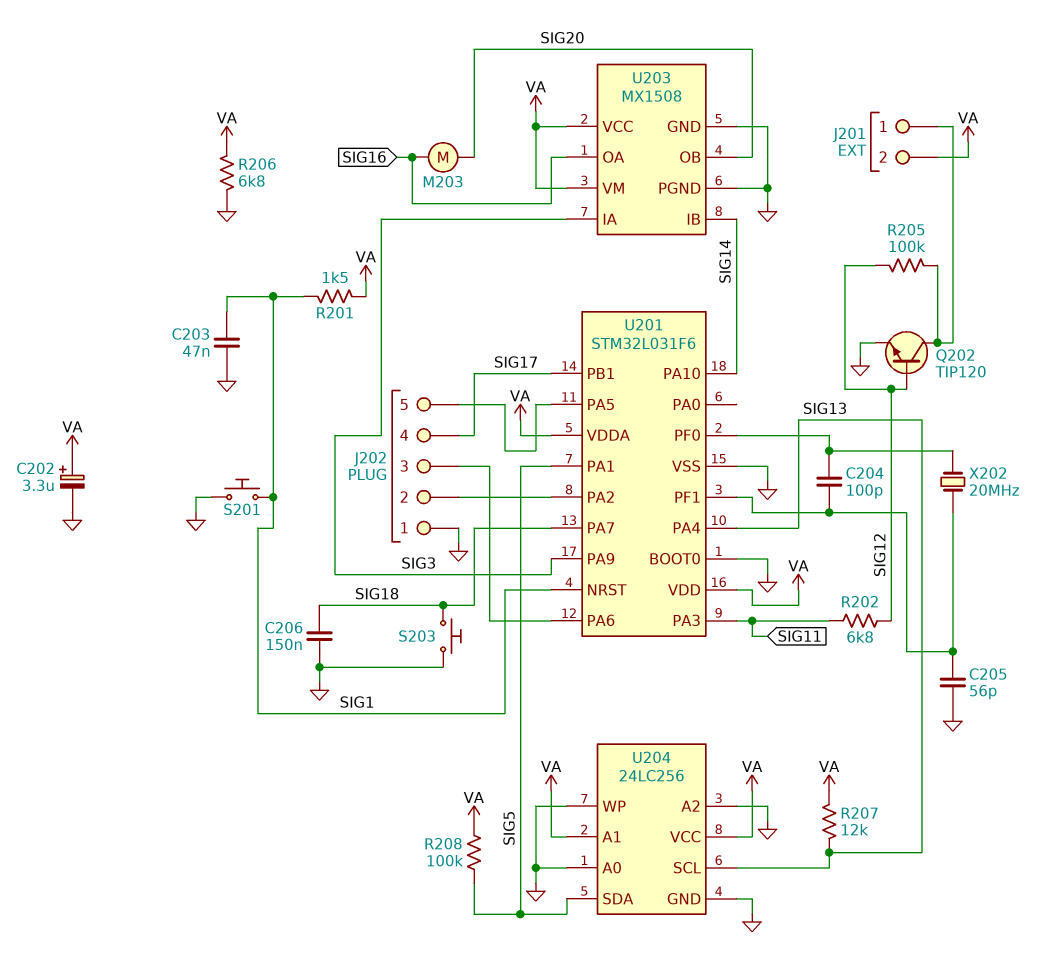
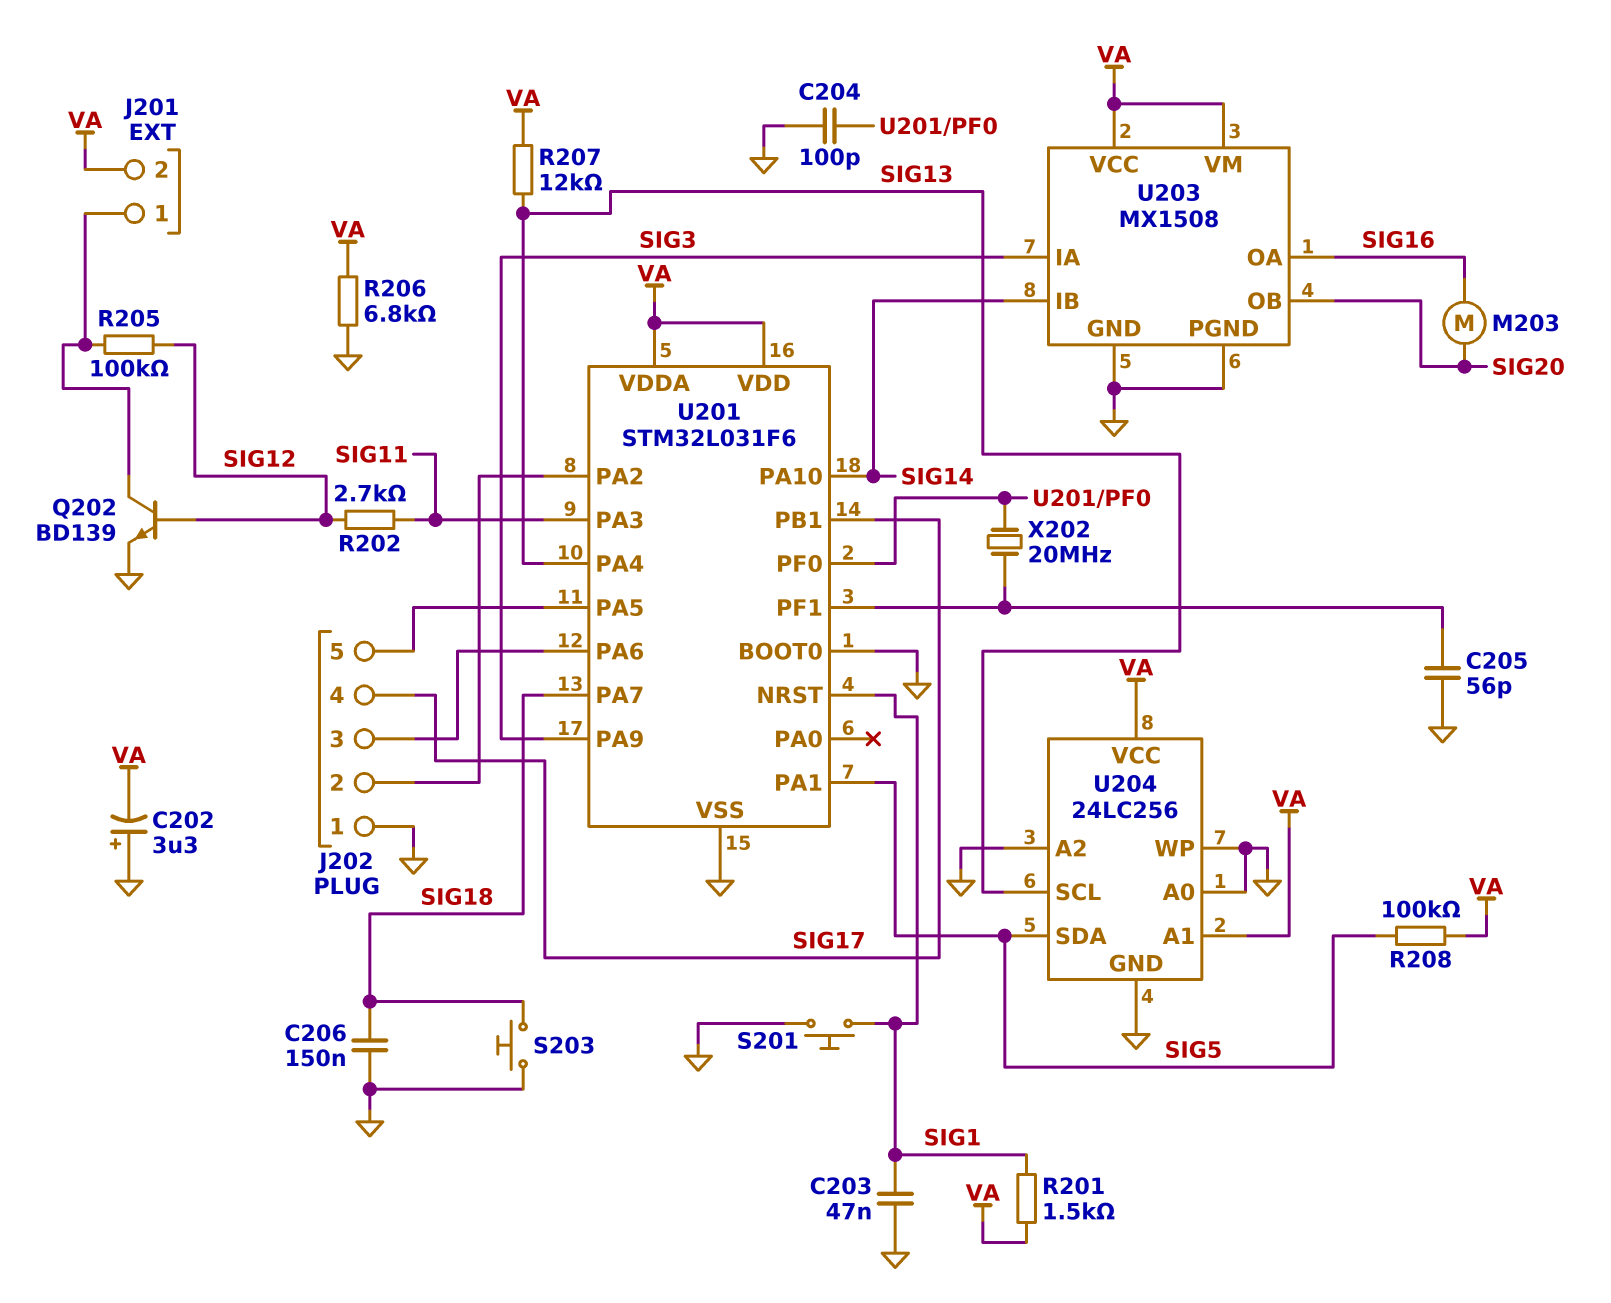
C202: 3.3uF (plus VA, minus GND) -> 3.3uF (plus GND, minus VA)
C204: 100pF (U201/PF0, U201/PF1) -> 100pF (GND, U201/PF0)
Q202: NPN TIP120 (B SIG12, C J201/1, E GND) -> NPN BD139 (B SIG12, C J201/1, E GND)
R202: 6.8k (SIG11, SIG12) -> 2.7k (SIG11, SIG12)

